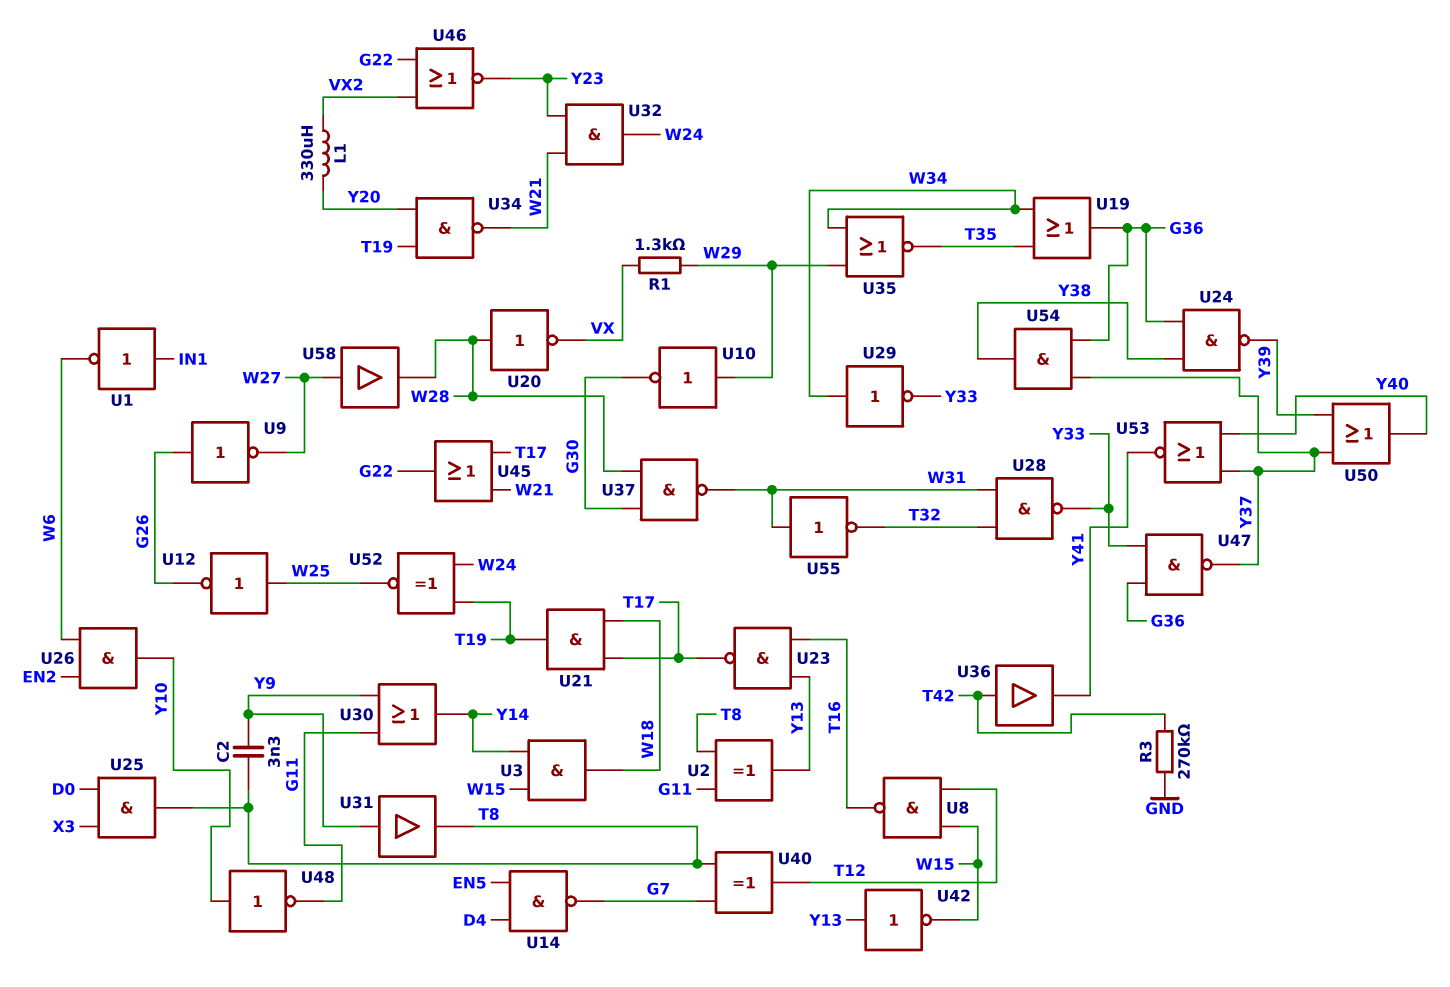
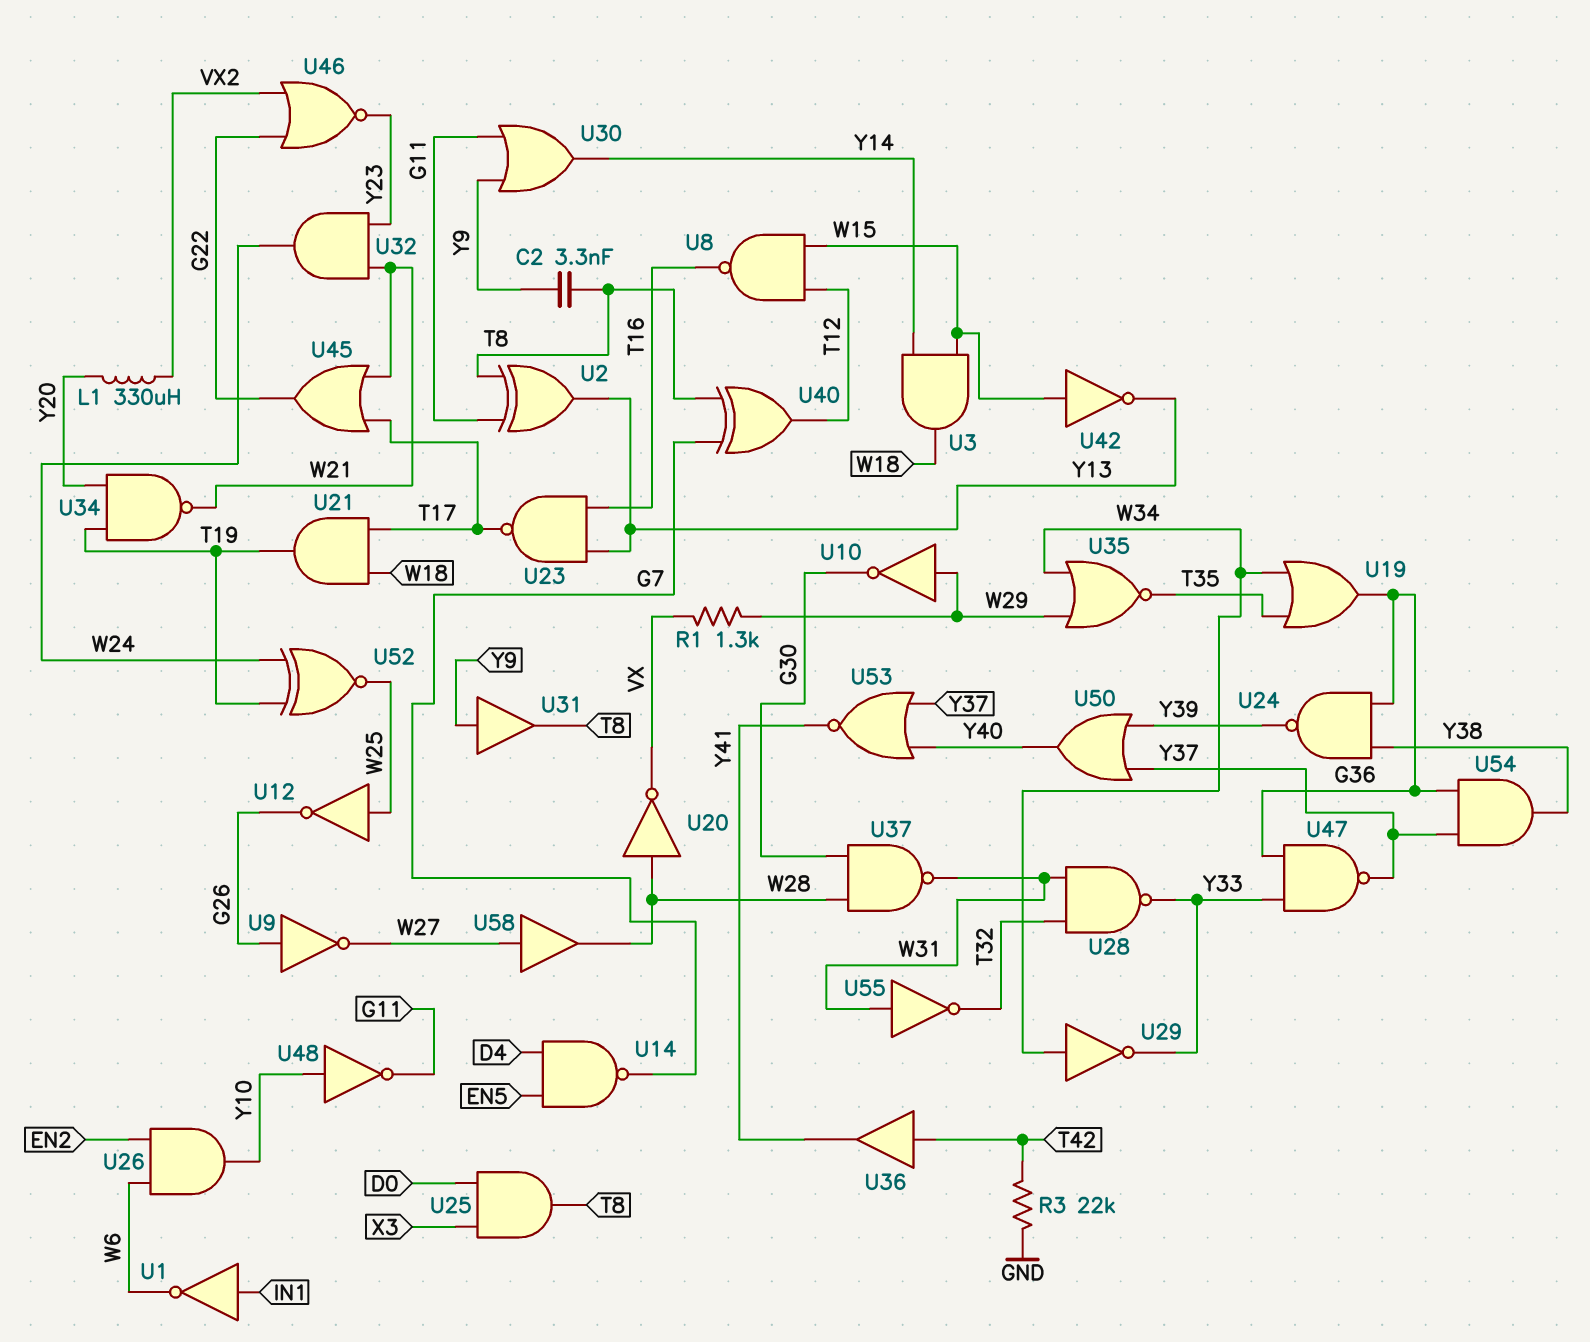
R3: 270k (GND, T42) -> 22k (GND, T42)
U42: NOT (in Y13, out W15) -> NOT (in W15, out Y13)

